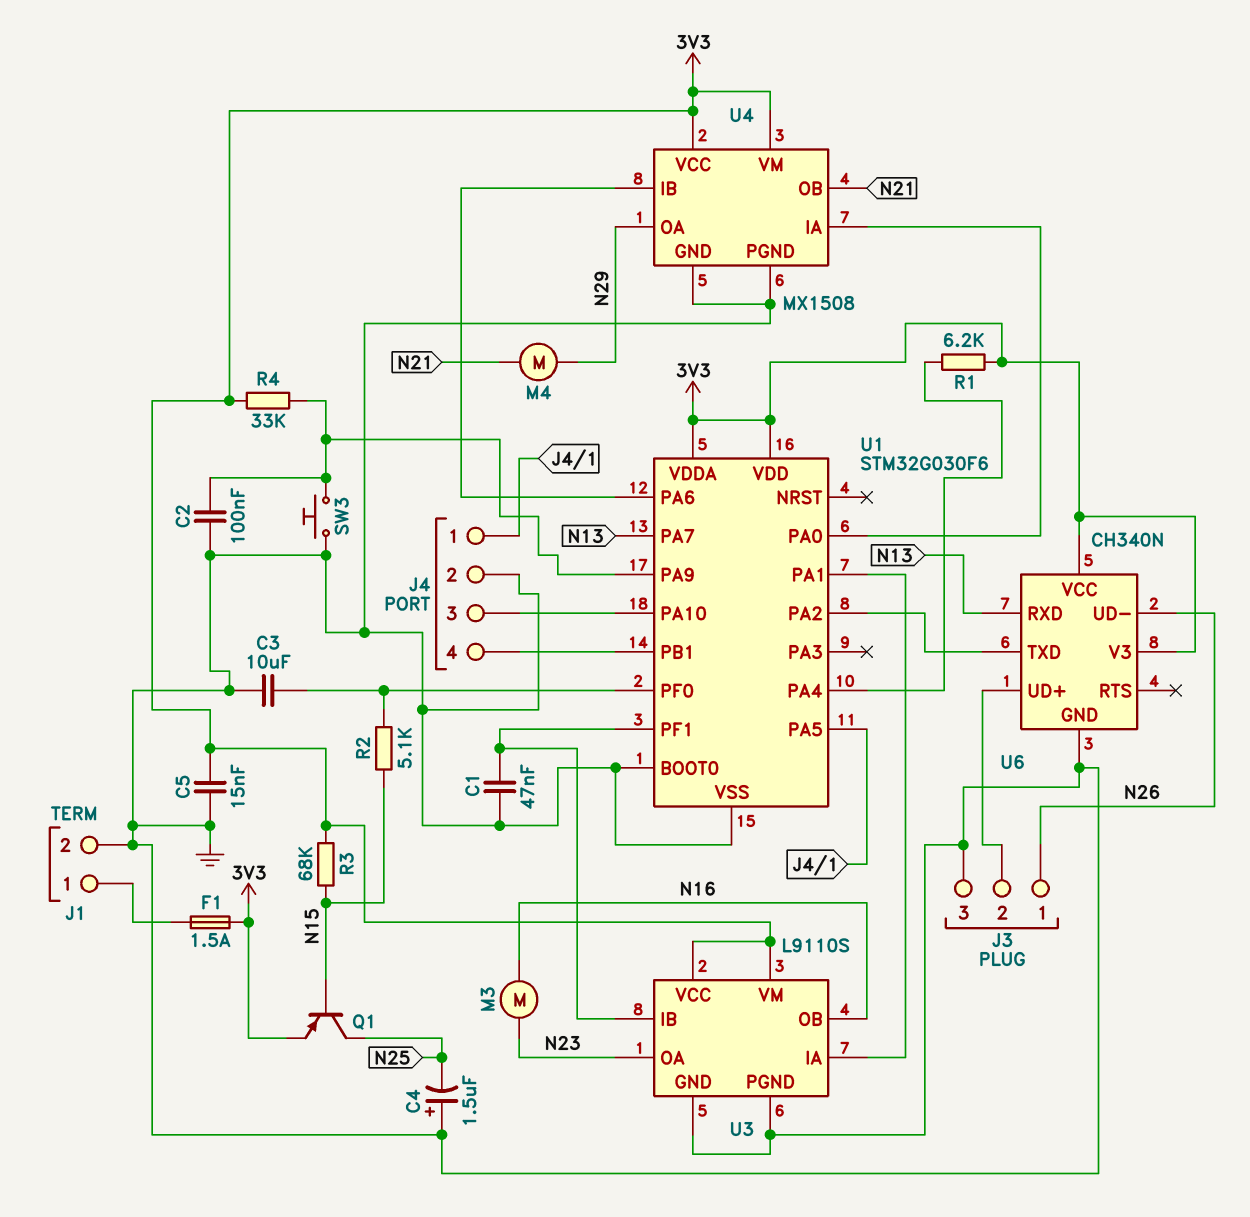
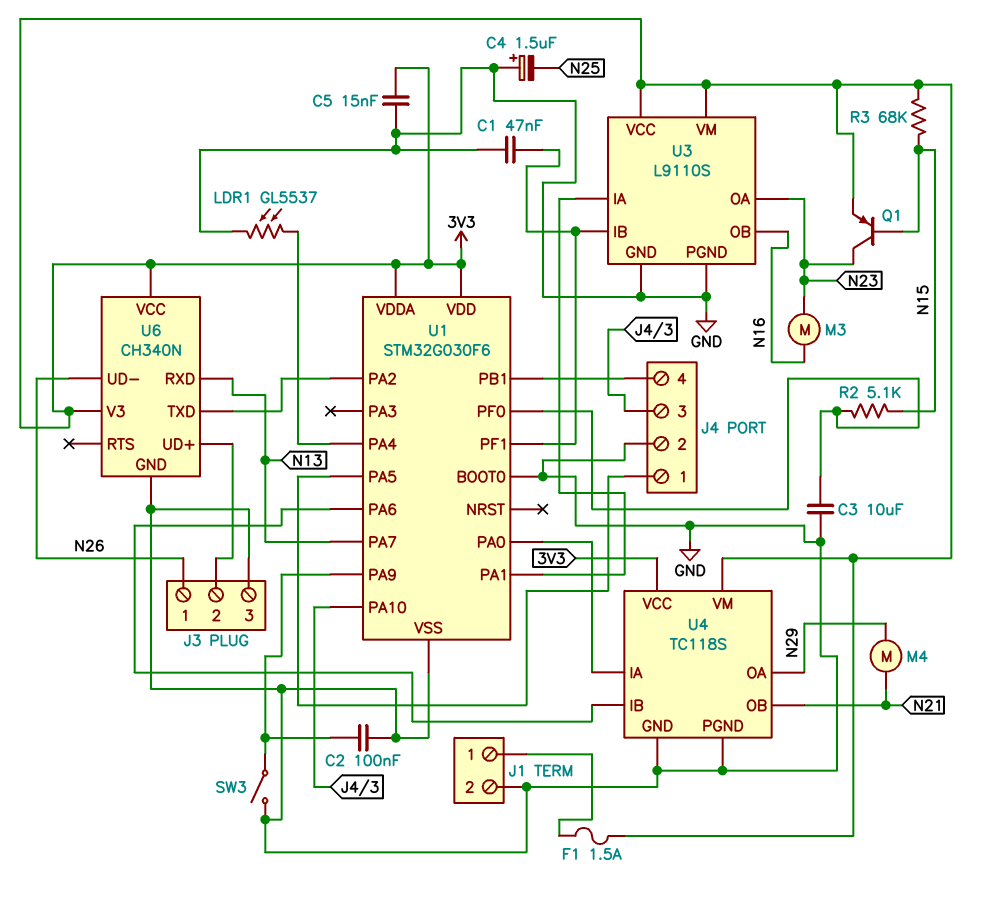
LDR1: none -> GL5537 (GND, U1/PA4)
Q1: PNP (B N15, C N25, E 3V3) -> PNP (B N15, C N23, E 3V3)
R1: 6.2k (3V3, U1/PA4) -> none
R4: 33k (3V3, U1/PA9) -> none
SW3: button (GND, U1/PA9) -> switch (GND, U1/PA9)
U4: MX1508 -> TC118S

